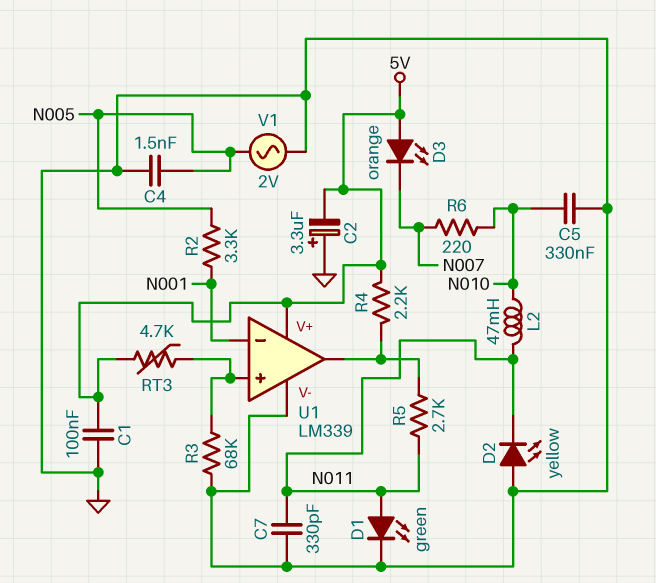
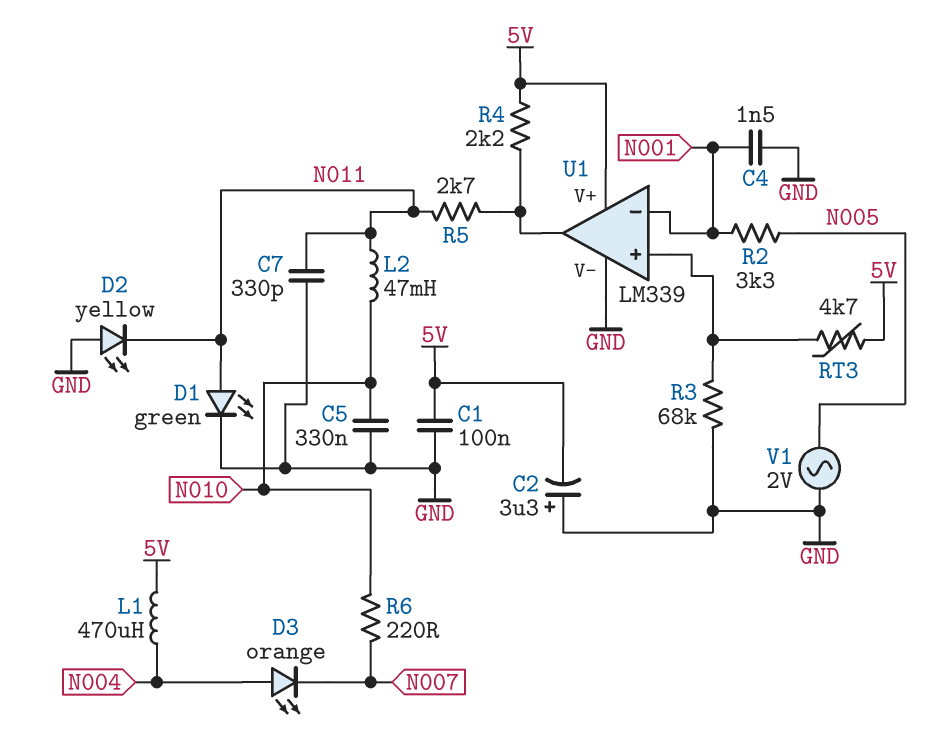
C4: 1.5nF (GND, N005) -> 1.5nF (GND, N001)
D3: LED orange (A 5V, K N007) -> LED orange (A N004, K N007)
L1: none -> 470uH (5V, N004)

